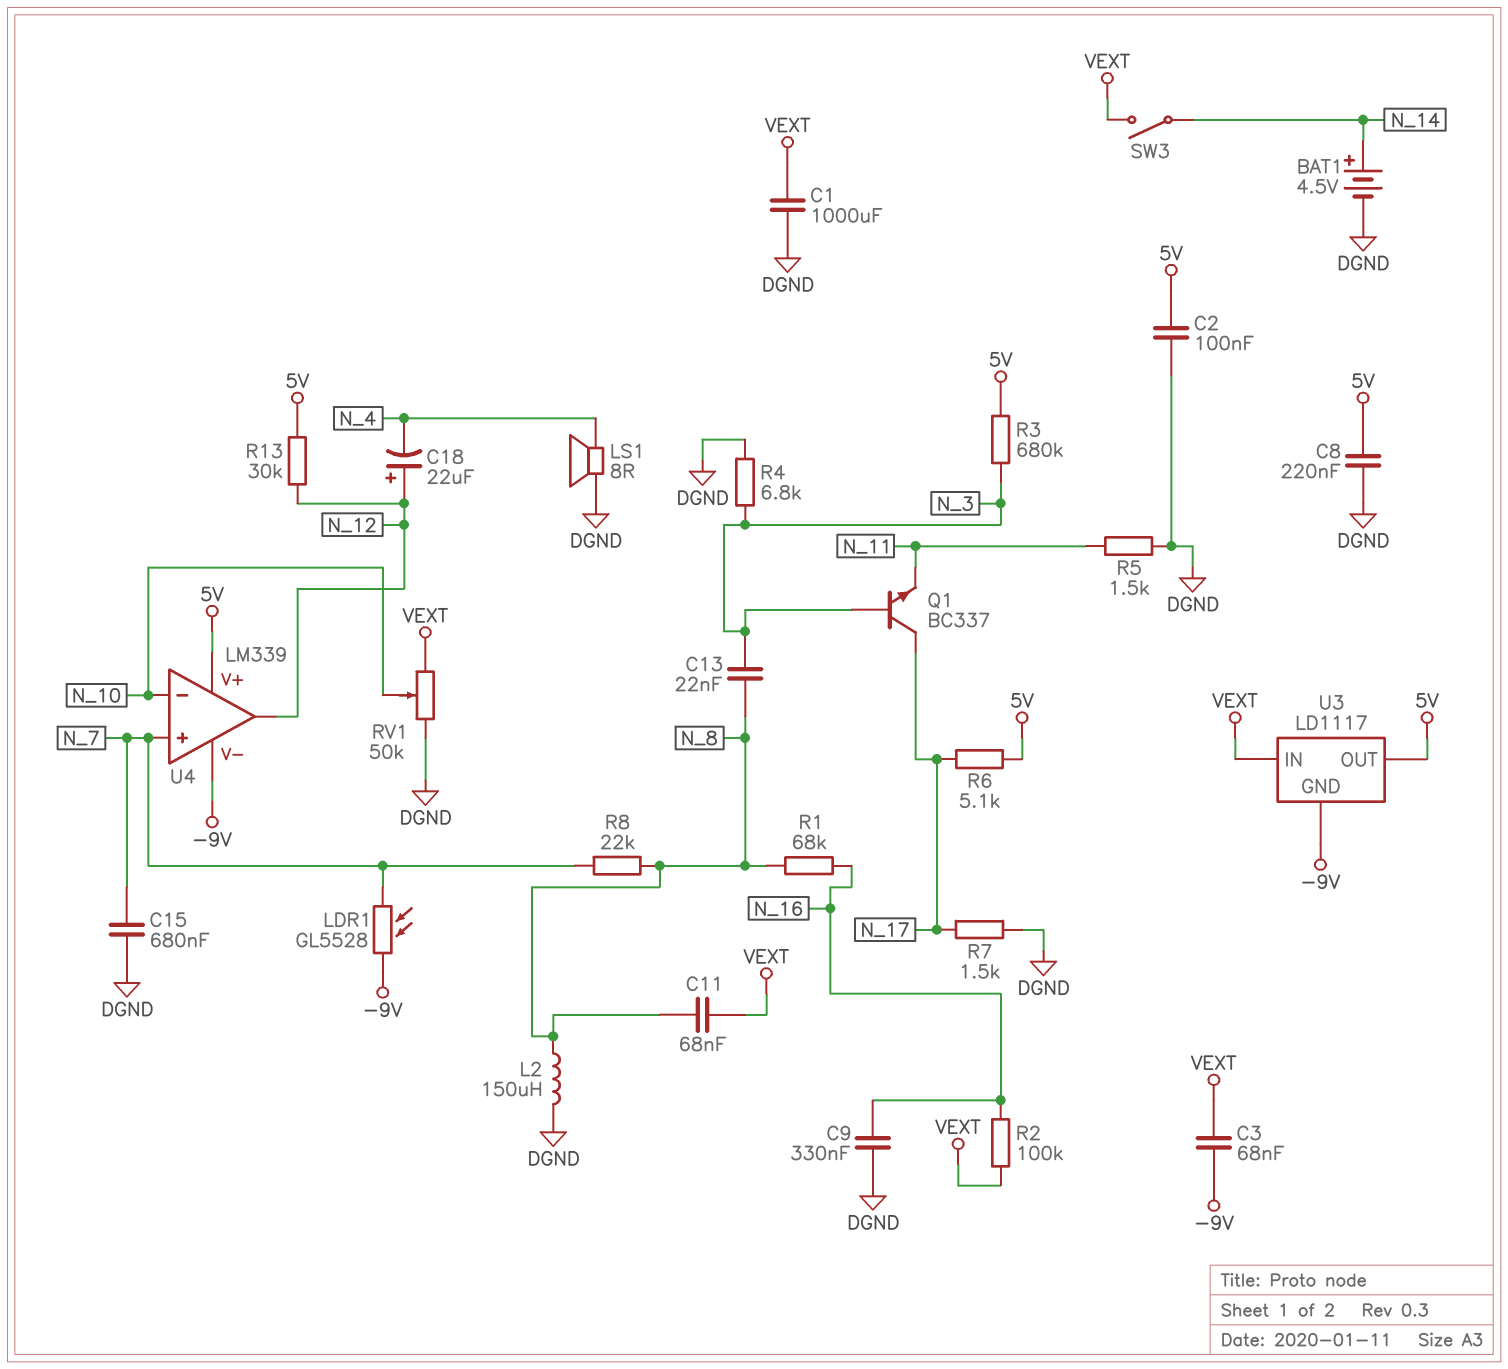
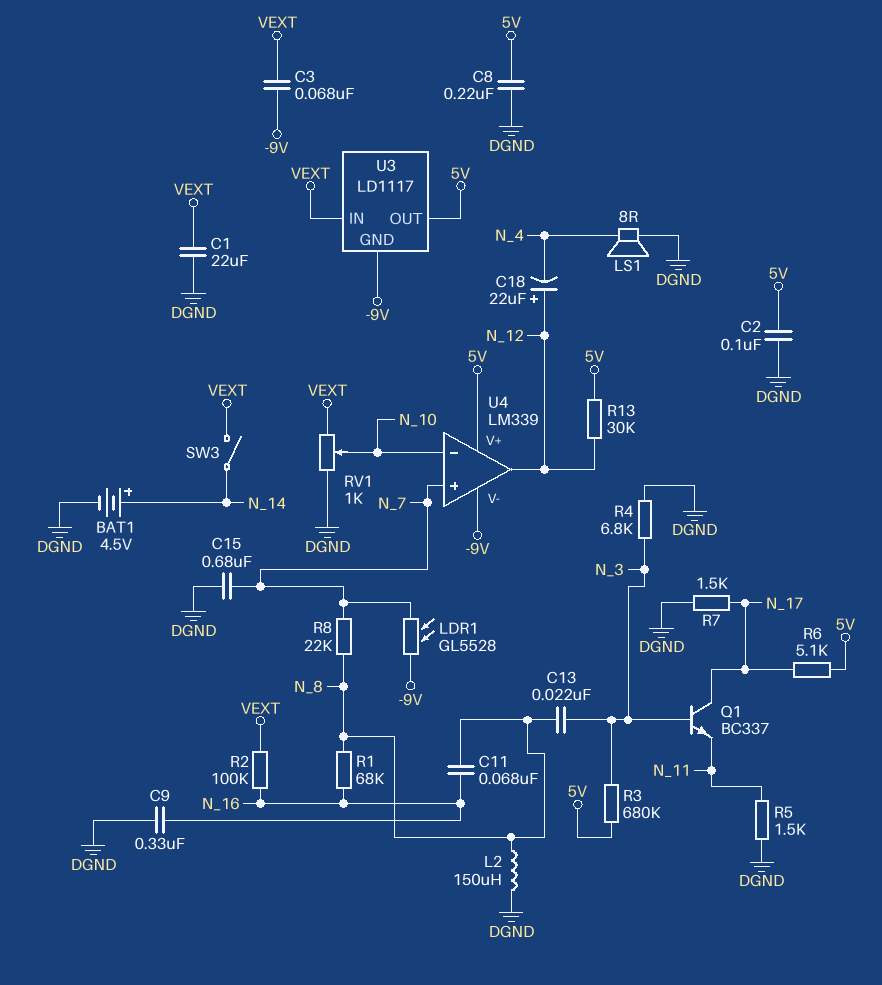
C1: 1000uF (DGND, VEXT) -> 22uF (DGND, VEXT)
C11: 68nF (N_8, VEXT) -> 68nF (N_8, N_16)
RV1: 50k (DGND, VEXT, wiper N_10) -> 1k (DGND, VEXT, wiper N_10)

